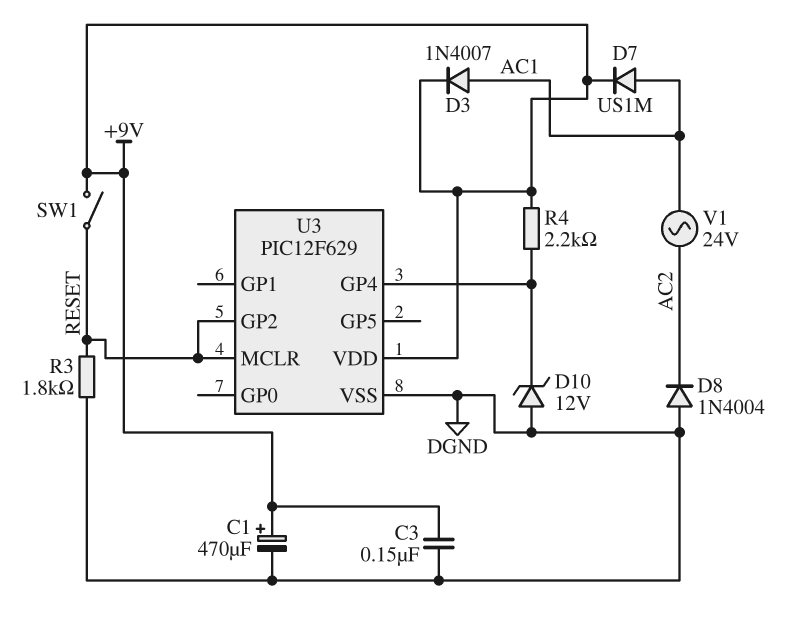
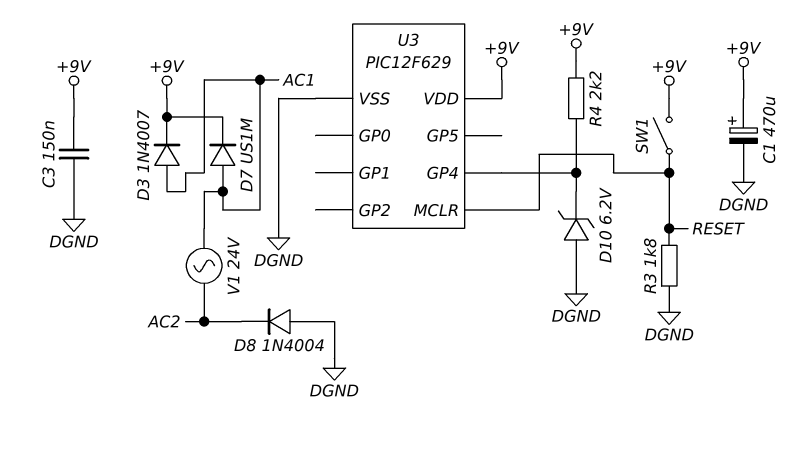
D10: zener 12V (A DGND, K U3/GP4) -> zener 6.2V (A DGND, K U3/GP4)
U3 pin GP2: RESET -> none

